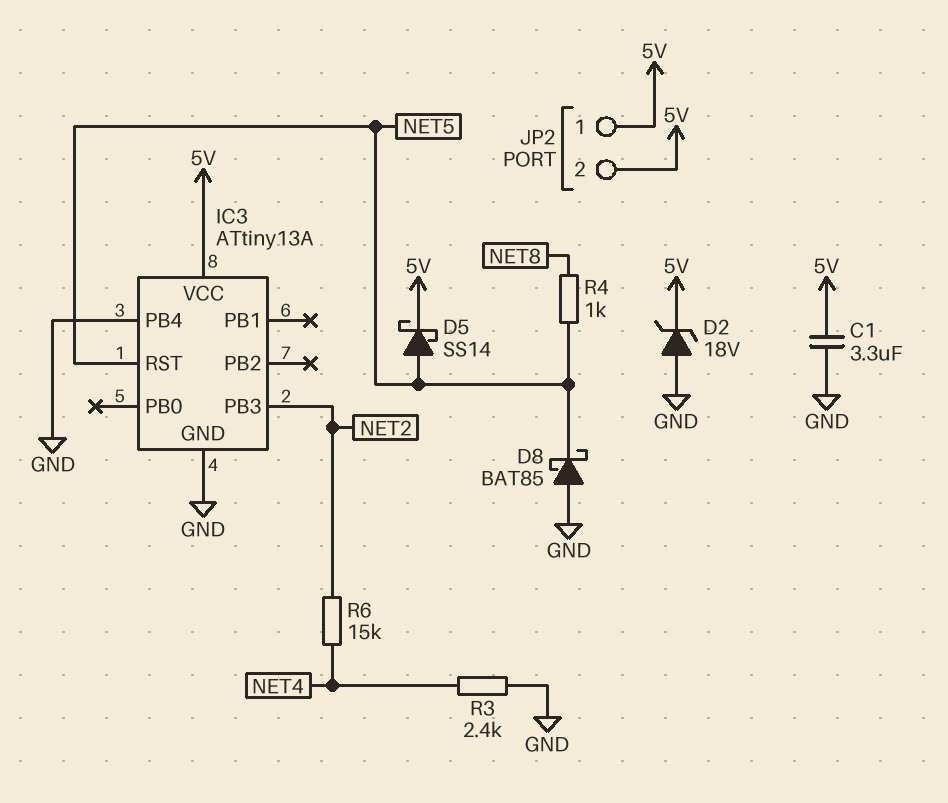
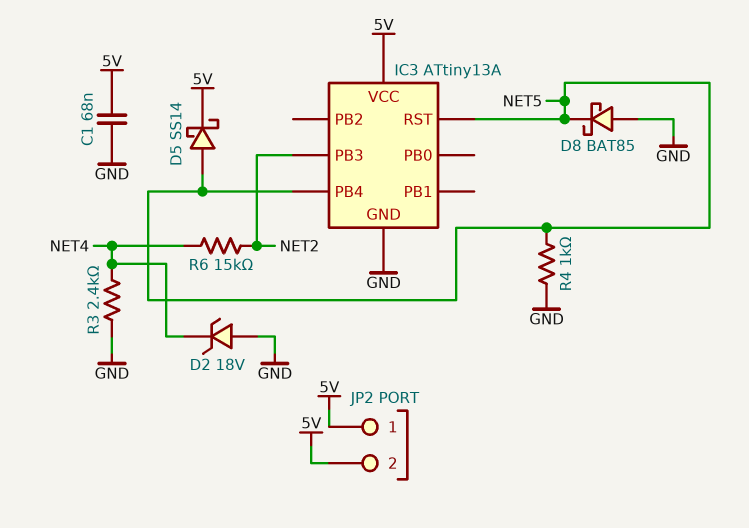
C1: 3.3uF (5V, GND) -> 68nF (5V, GND)
D2: zener 18V (A GND, K 5V) -> zener 18V (A GND, K NET4)
IC3 pin PB4: GND -> NET5
R4: 1k (NET5, NET8) -> 1k (GND, NET5)

